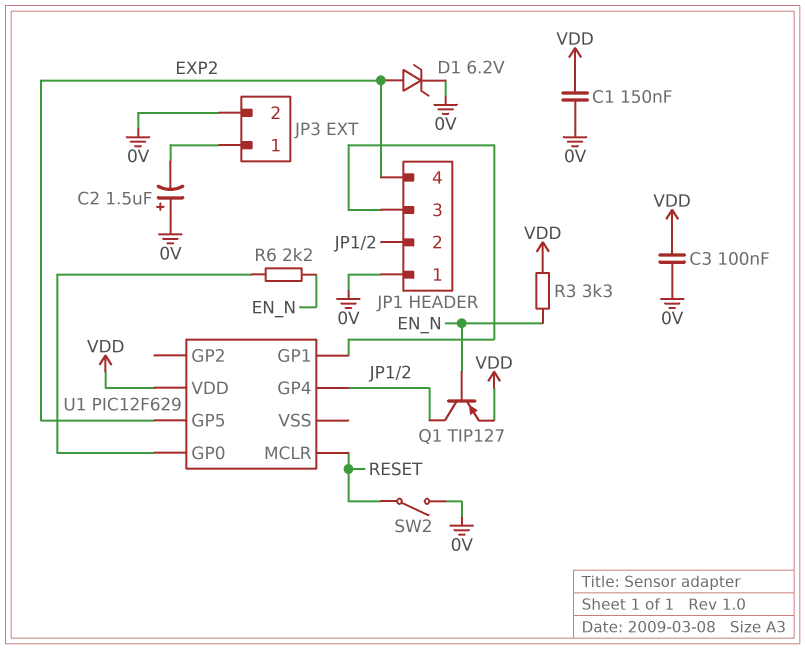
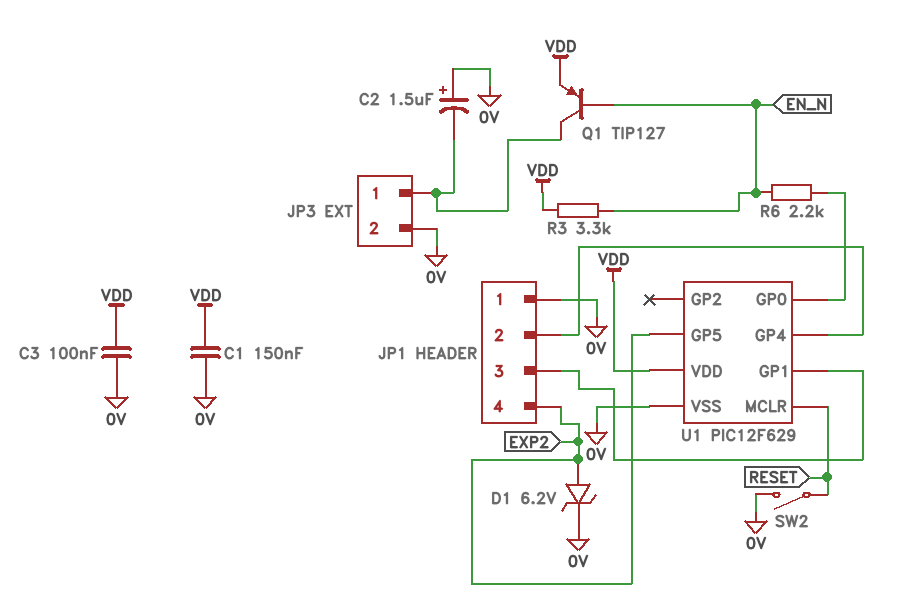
Q1: PNP TIP127 (B EN_N, C JP1/2, E VDD) -> PNP TIP127 (B EN_N, C JP3/1, E VDD)
U1 pin VSS: none -> 0V

